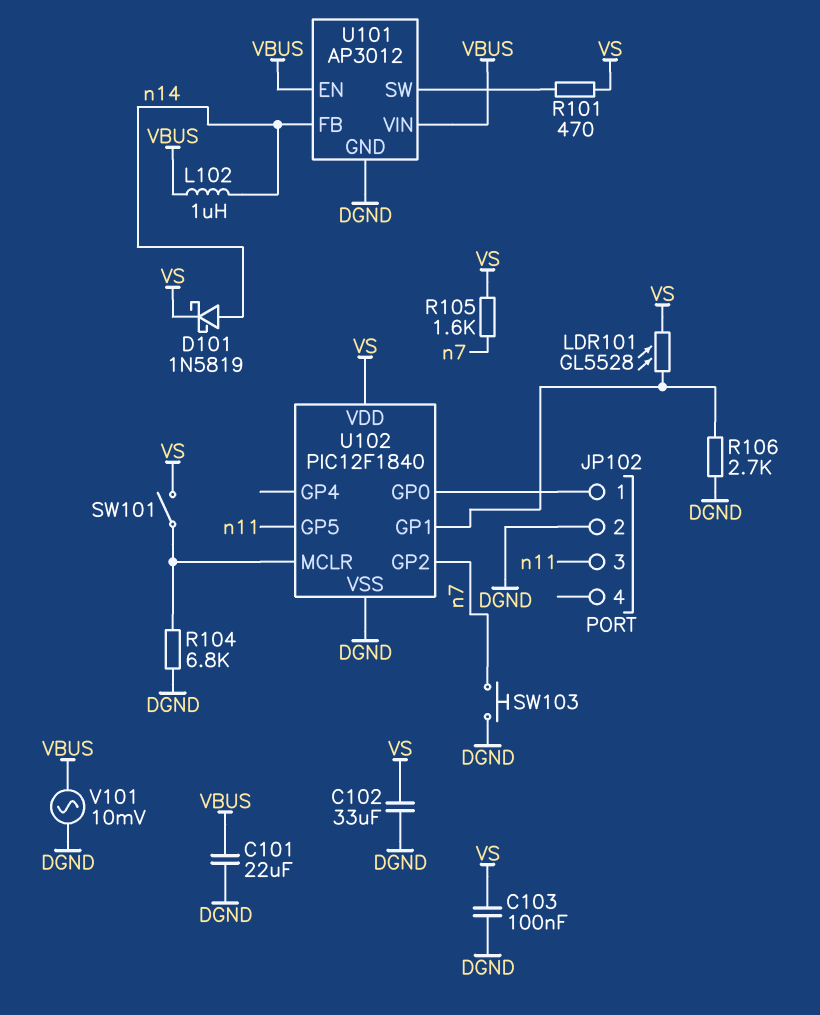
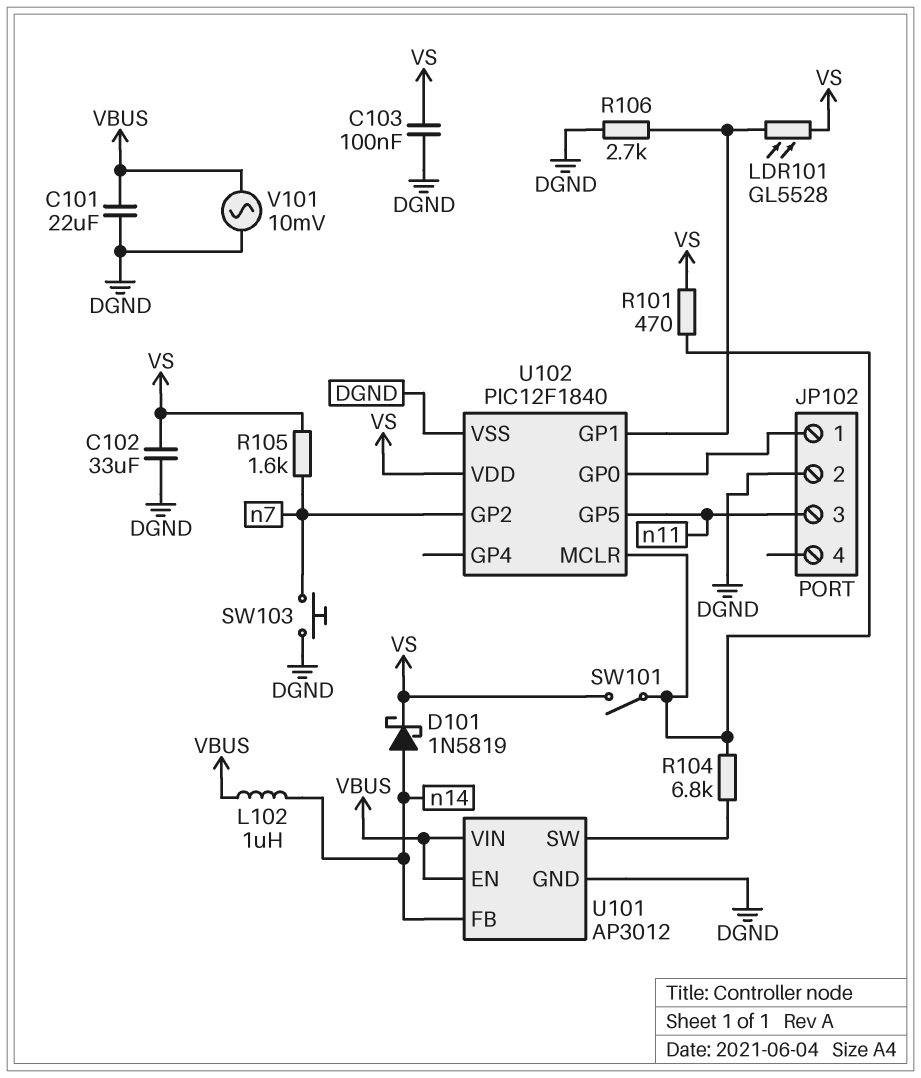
R101: 470 (U101/SW, VS) -> 470 (U102/MCLR, VS)
R104: 6.8k (DGND, U102/MCLR) -> 6.8k (U101/SW, U102/MCLR)

